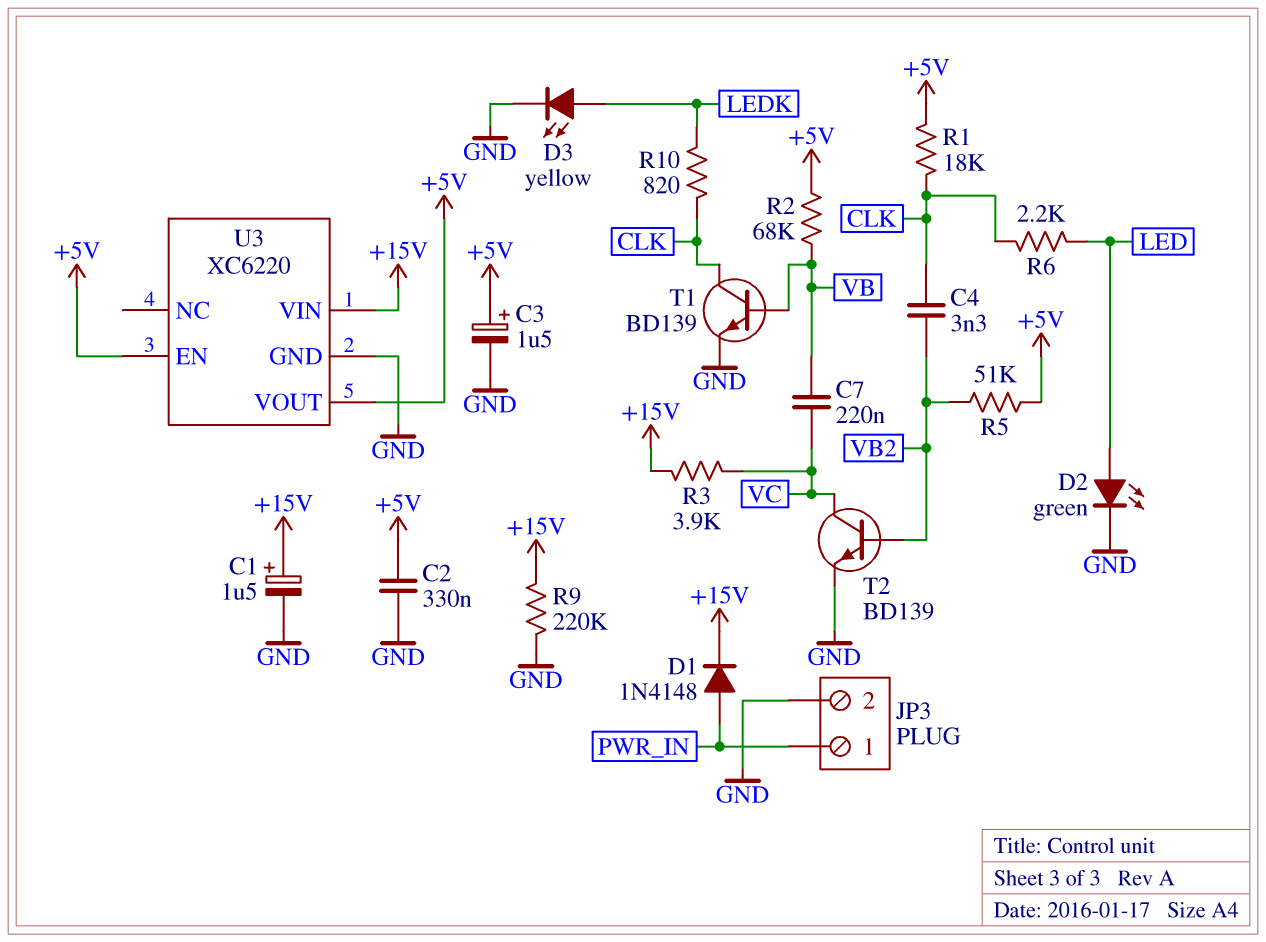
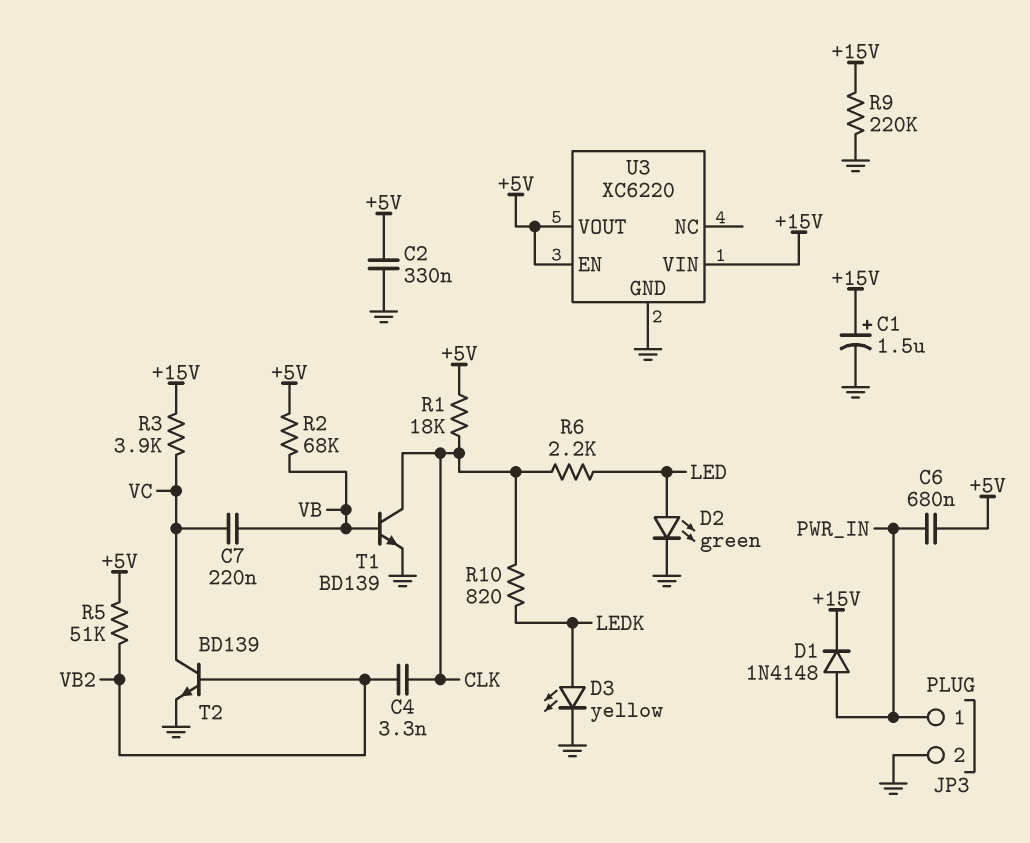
C3: 1.5uF (plus +5V, minus GND) -> none
C6: none -> 680nF (+5V, PWR_IN)

